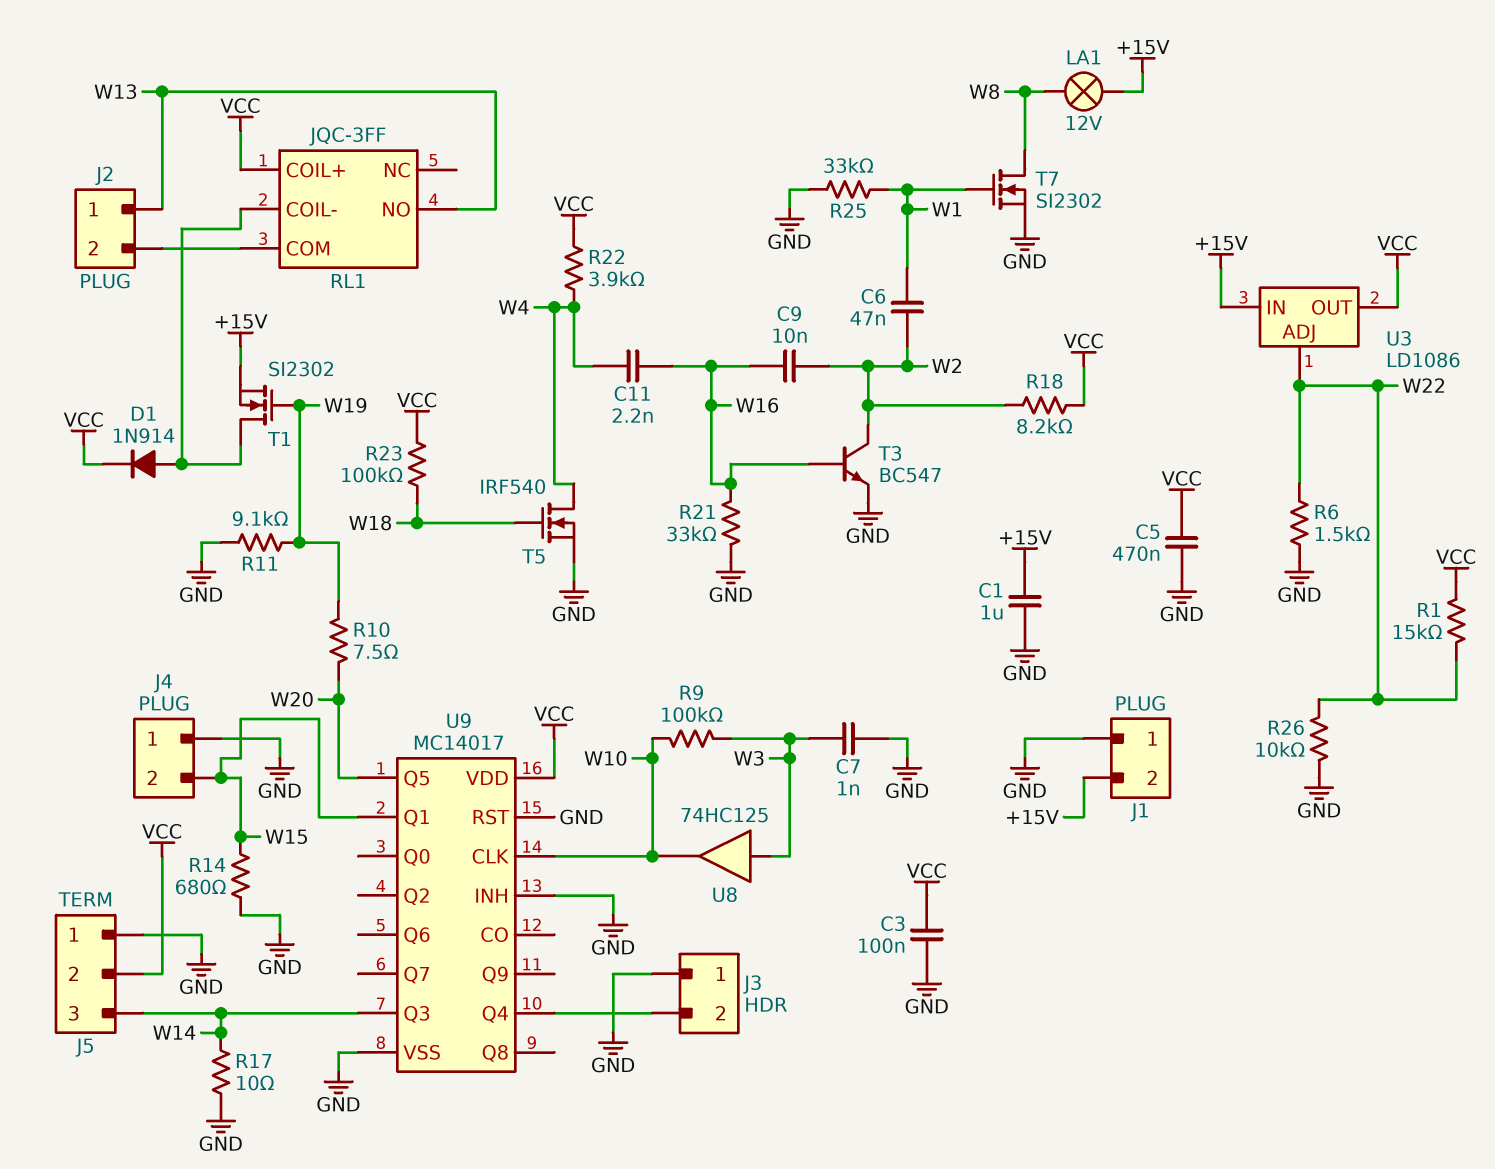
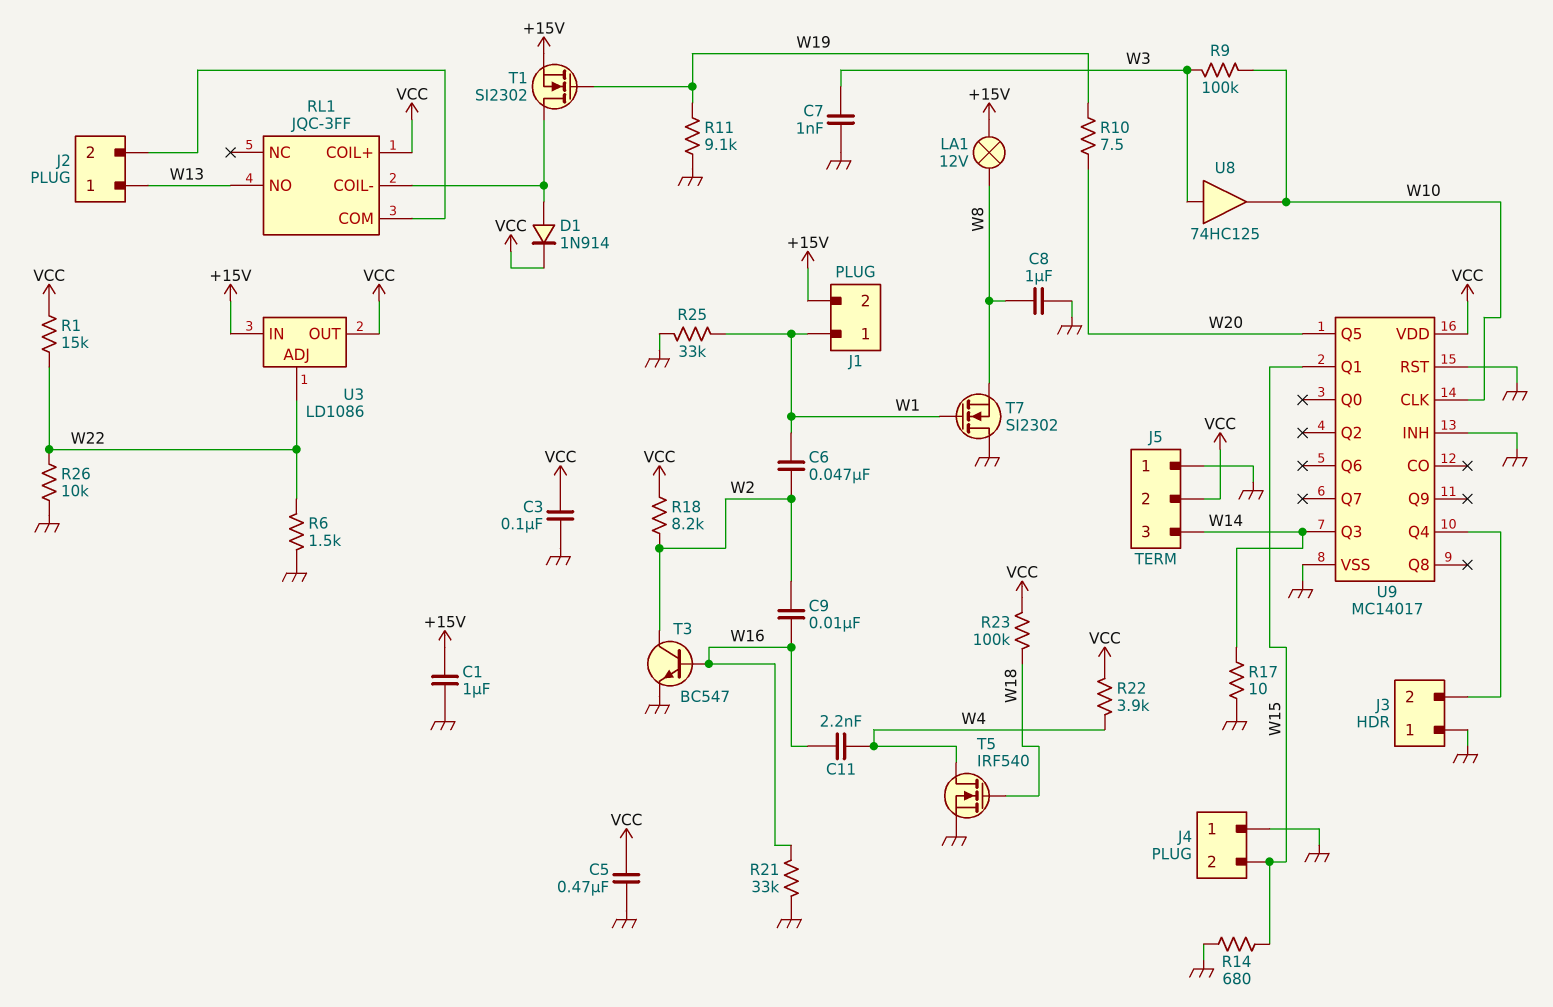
C8: none -> 1uF (GND, W8)
J1 pin 1: GND -> W1
T7: NMOS SI2302 (G W1, D W8, S GND) -> NMOS SI2302 (G W1, D GND, S W8)

